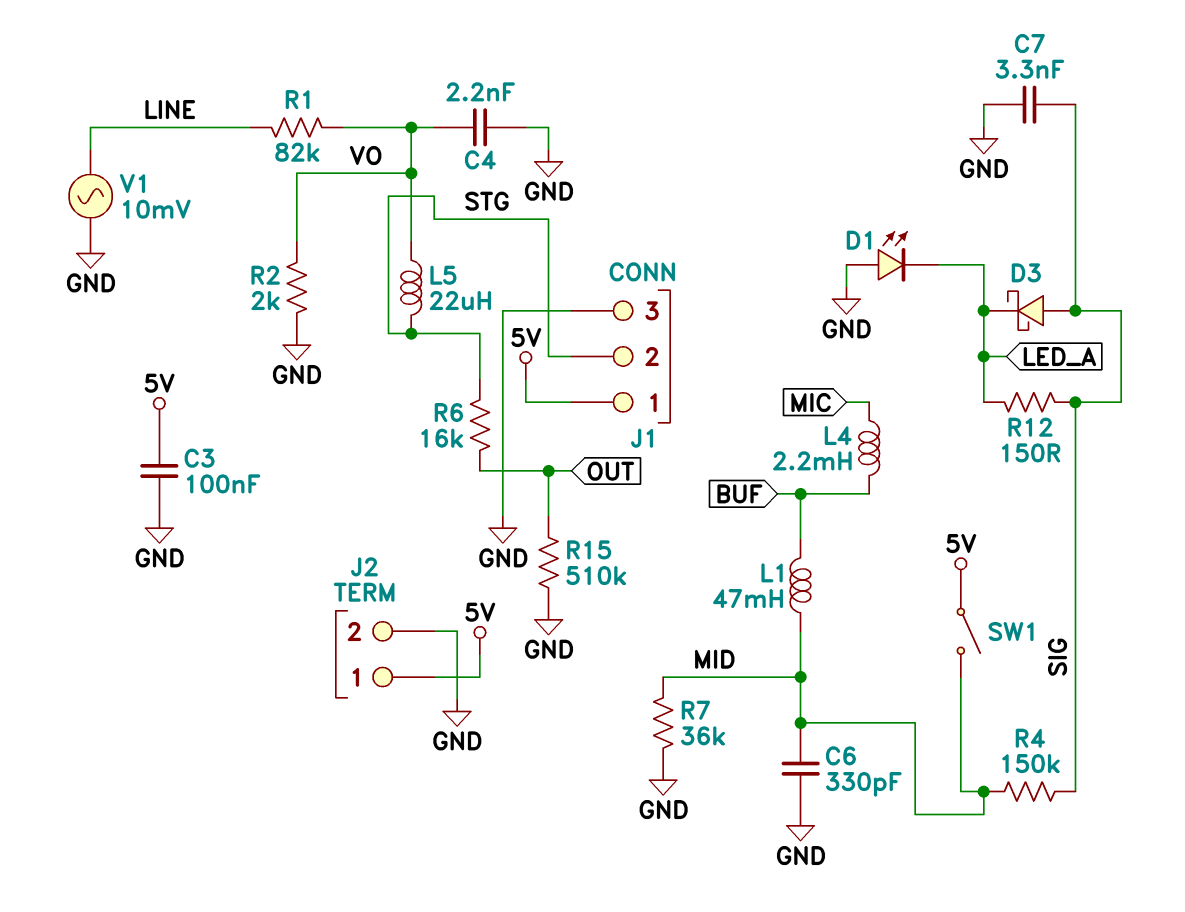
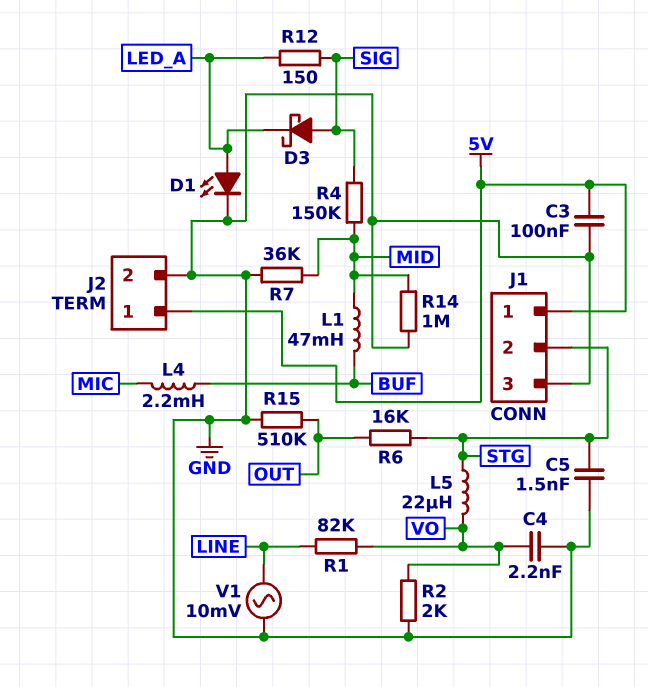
C5: none -> 1.5nF (GND, STG)
C6: 330pF (GND, MID) -> none
C7: 3.3nF (GND, SIG) -> none
D1: LED (A GND, K LED_A) -> LED (A LED_A, K GND)
R14: none -> 1M (GND, MID)
SW1: switch (5V, MID) -> none

